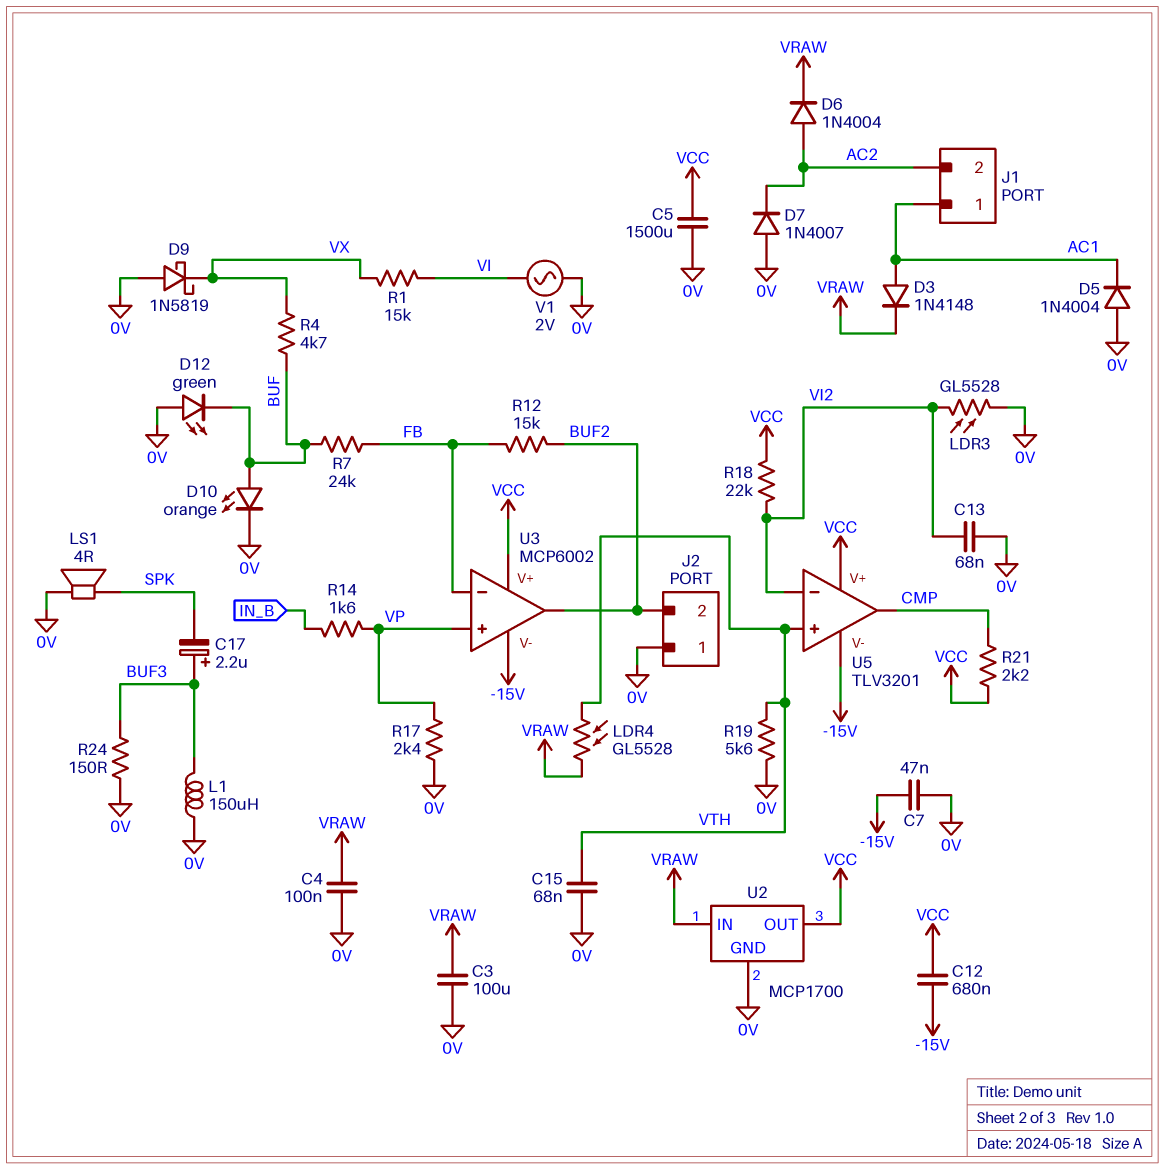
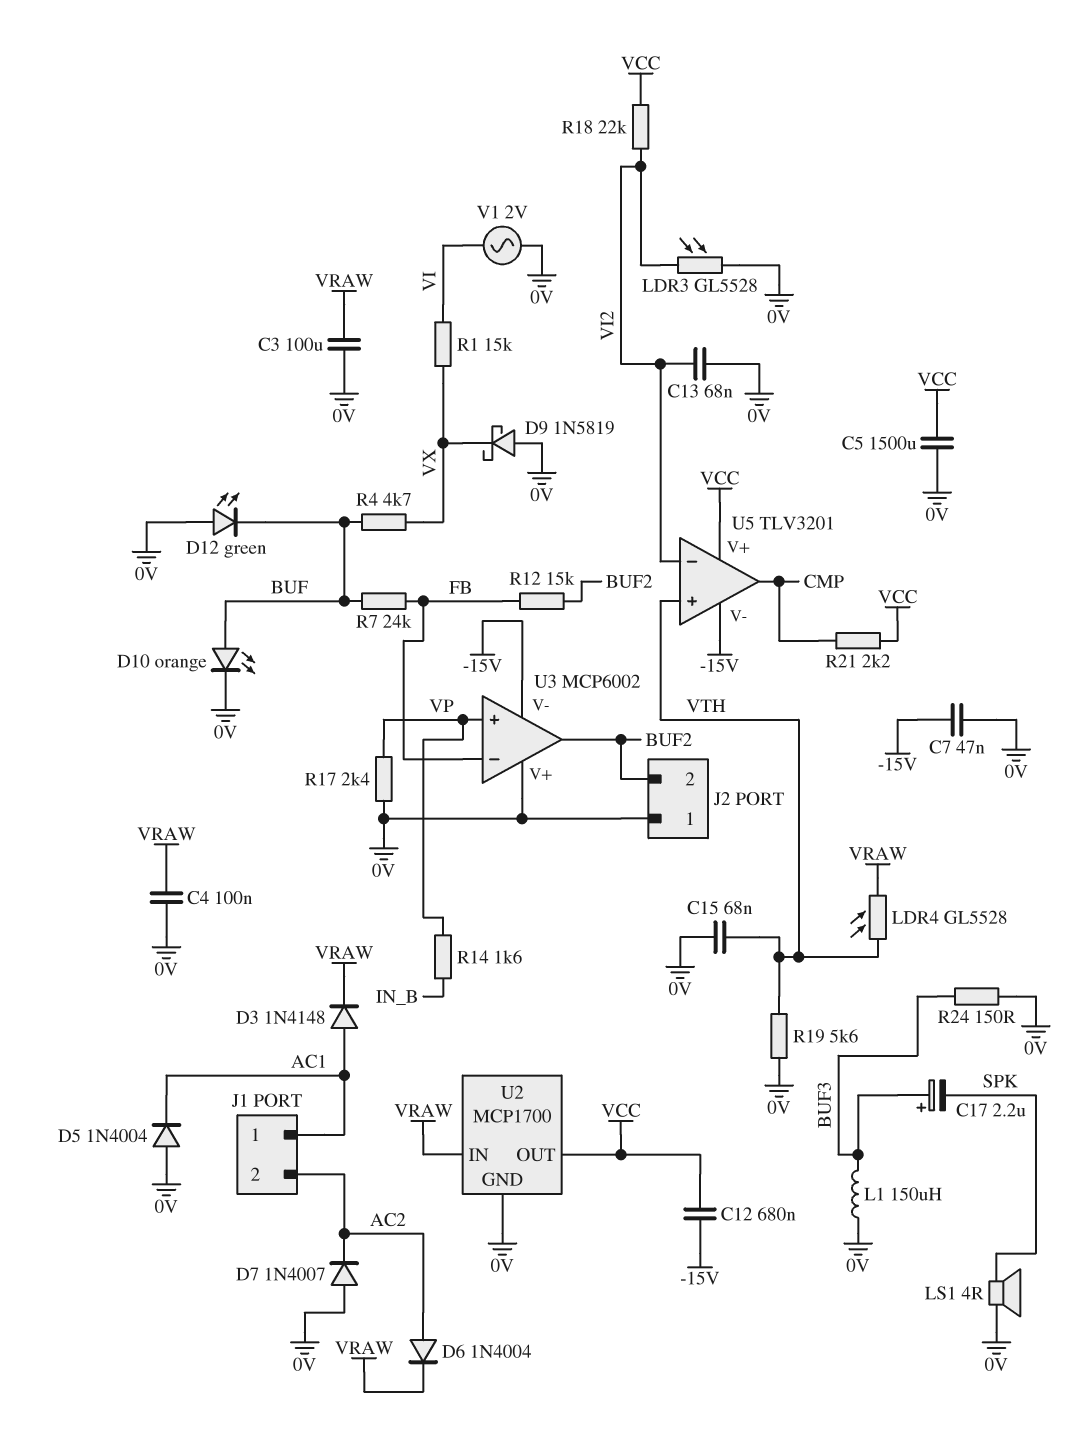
U3 pin V+: VCC -> 0V

